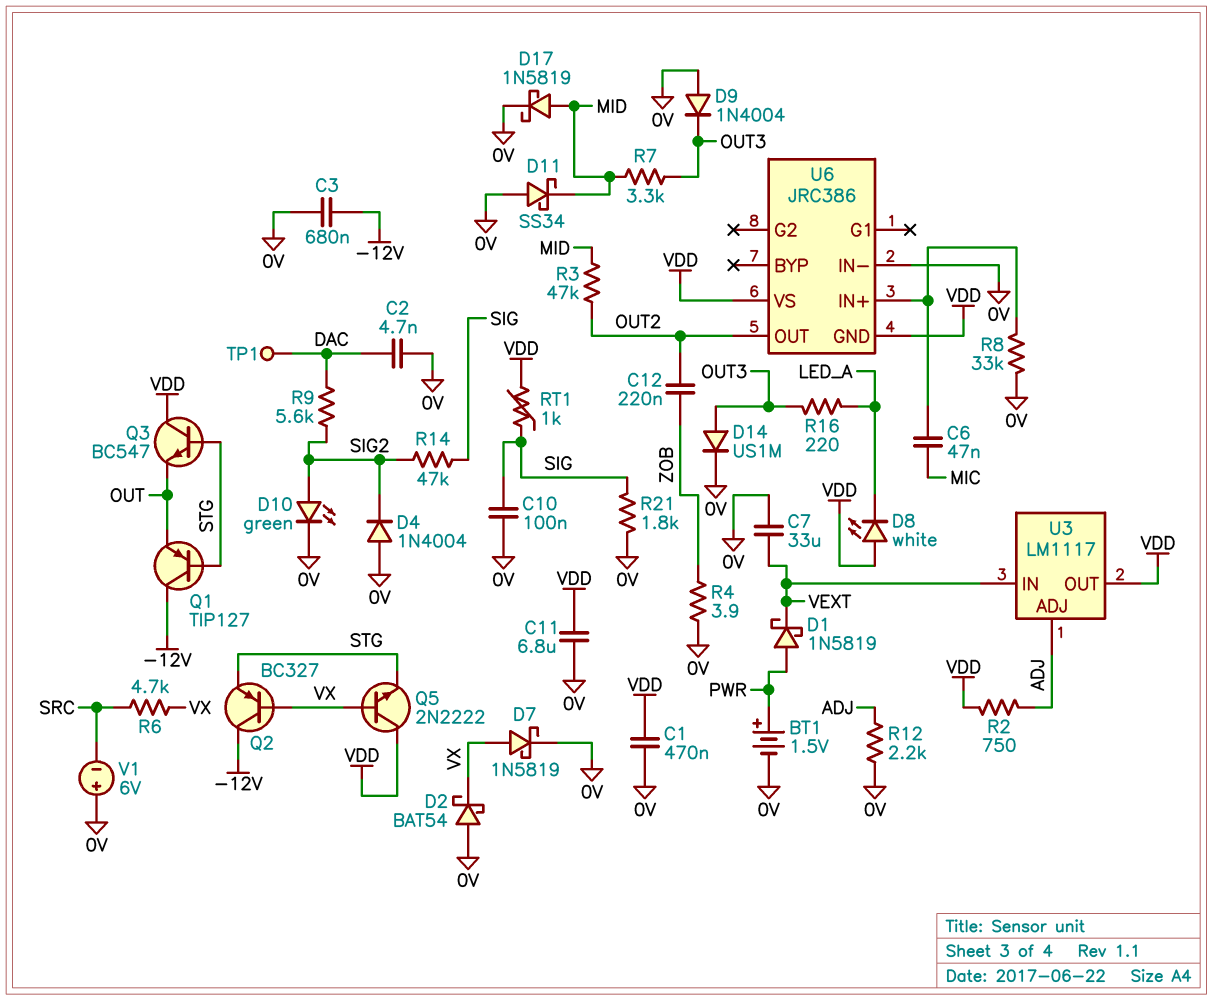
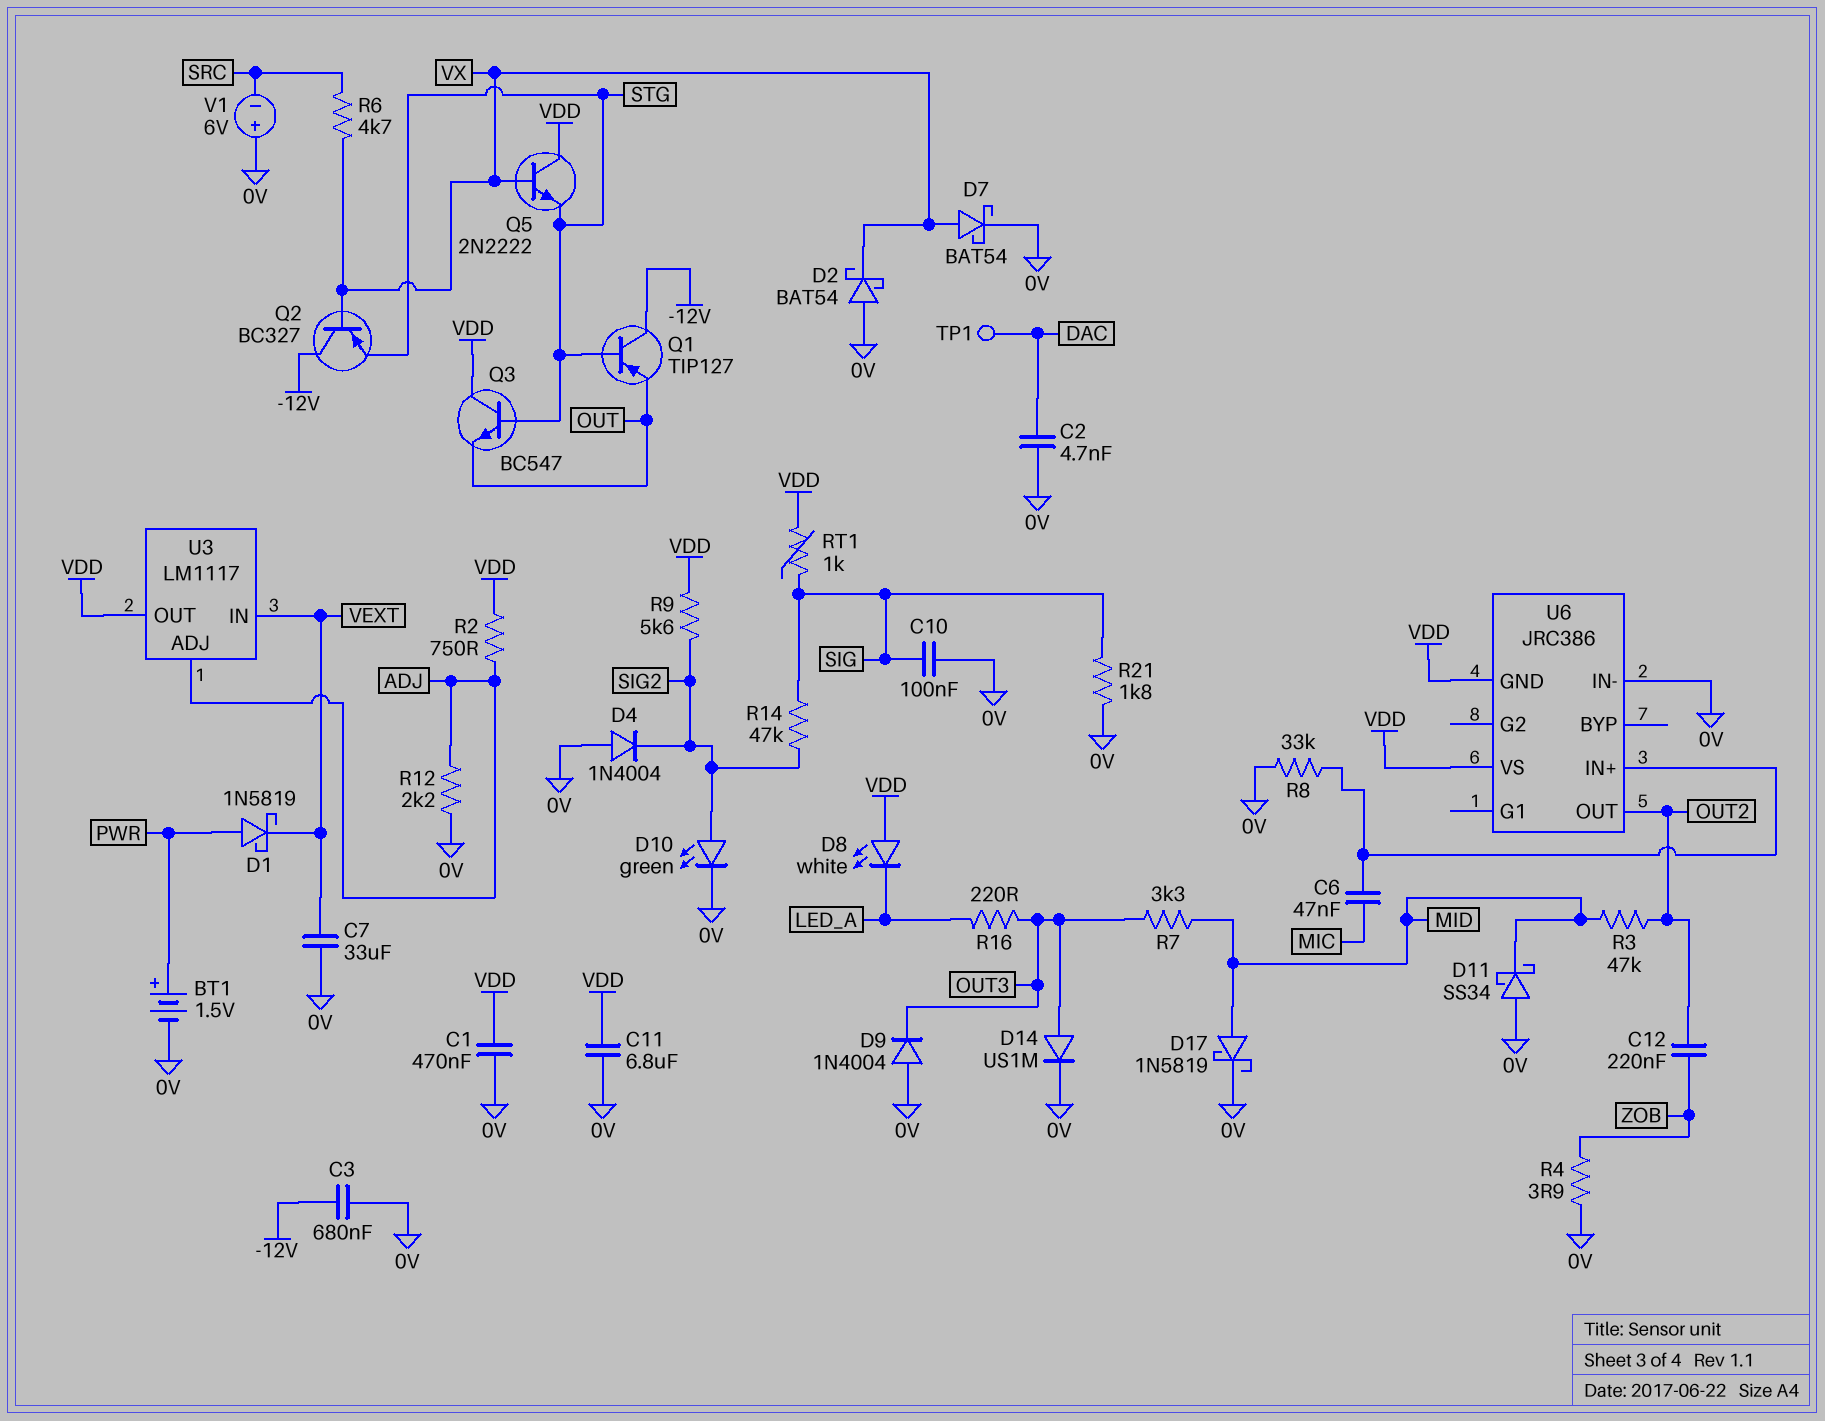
D7: schottky 1N5819 (A VX, K 0V) -> schottky BAT54 (A VX, K 0V)
R9: 5.6k (DAC, SIG2) -> 5.6k (SIG2, VDD)

